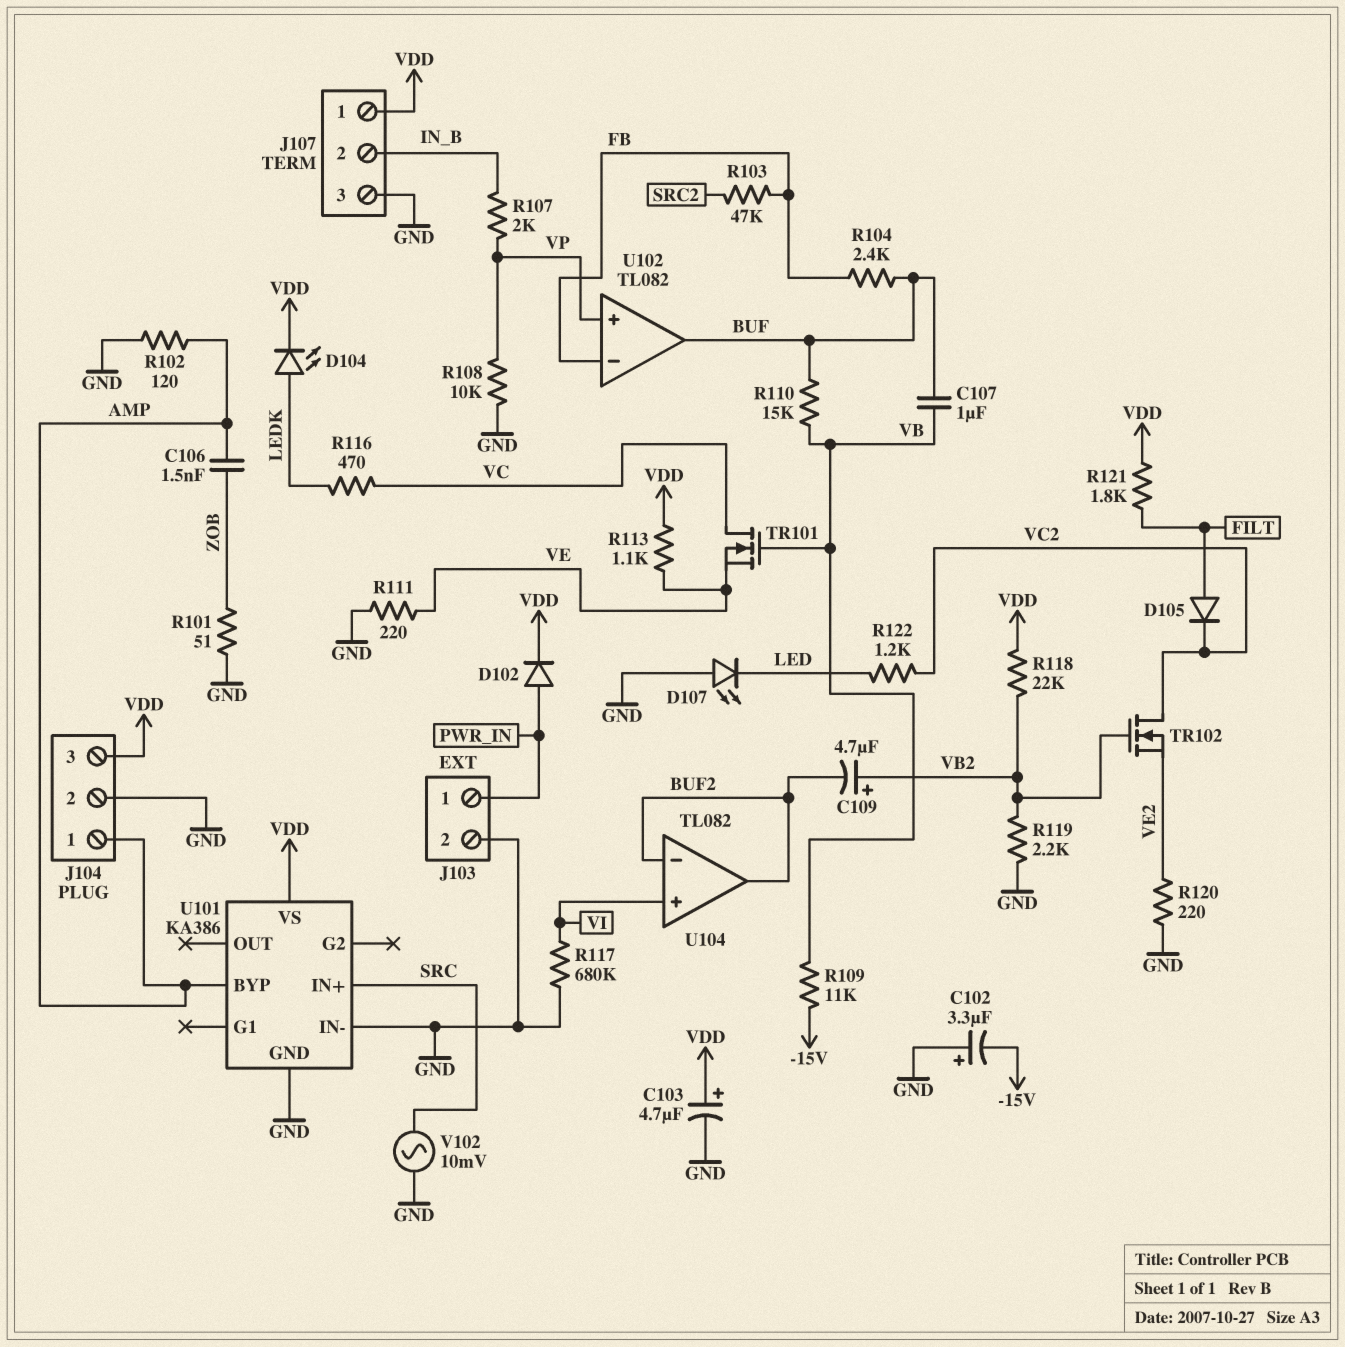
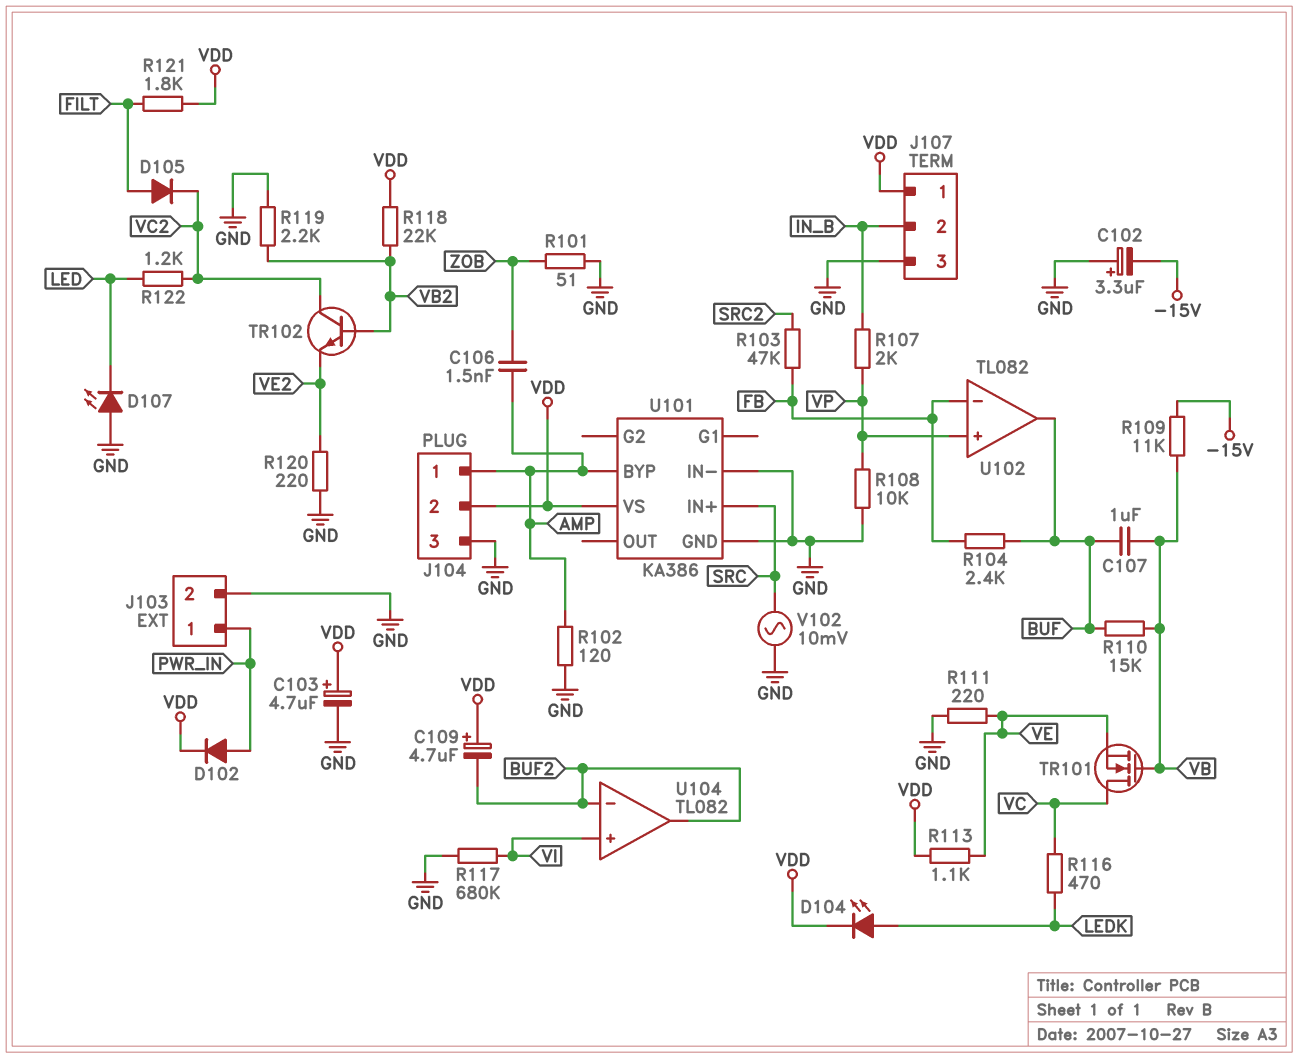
C109: 4.7uF (plus VB2, minus BUF2) -> 4.7uF (plus VDD, minus BUF2)
J104 pin 2: GND -> VDD
J104 pin 3: VDD -> GND
TR102: NMOS (G VB2, D VC2, S VE2) -> NPN (B VB2, C VC2, E VE2)

